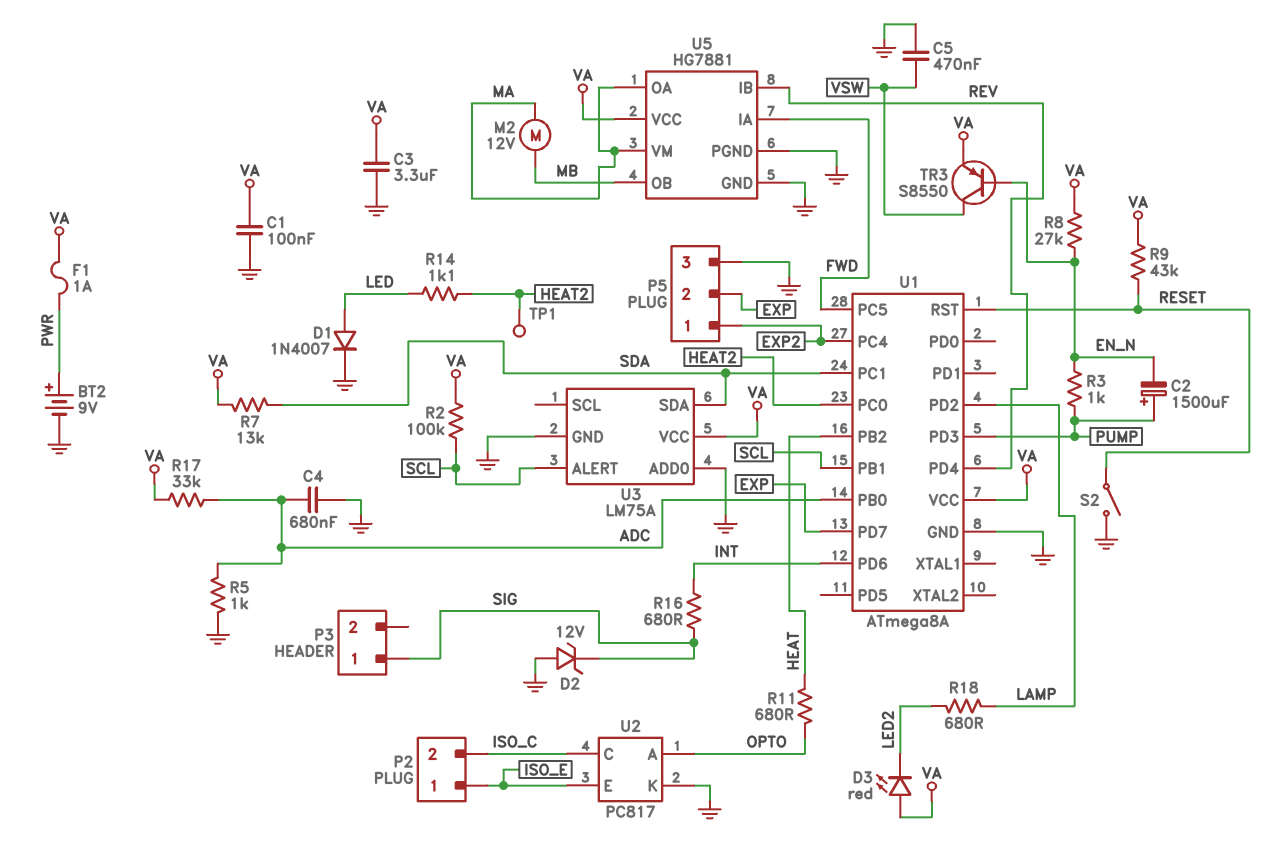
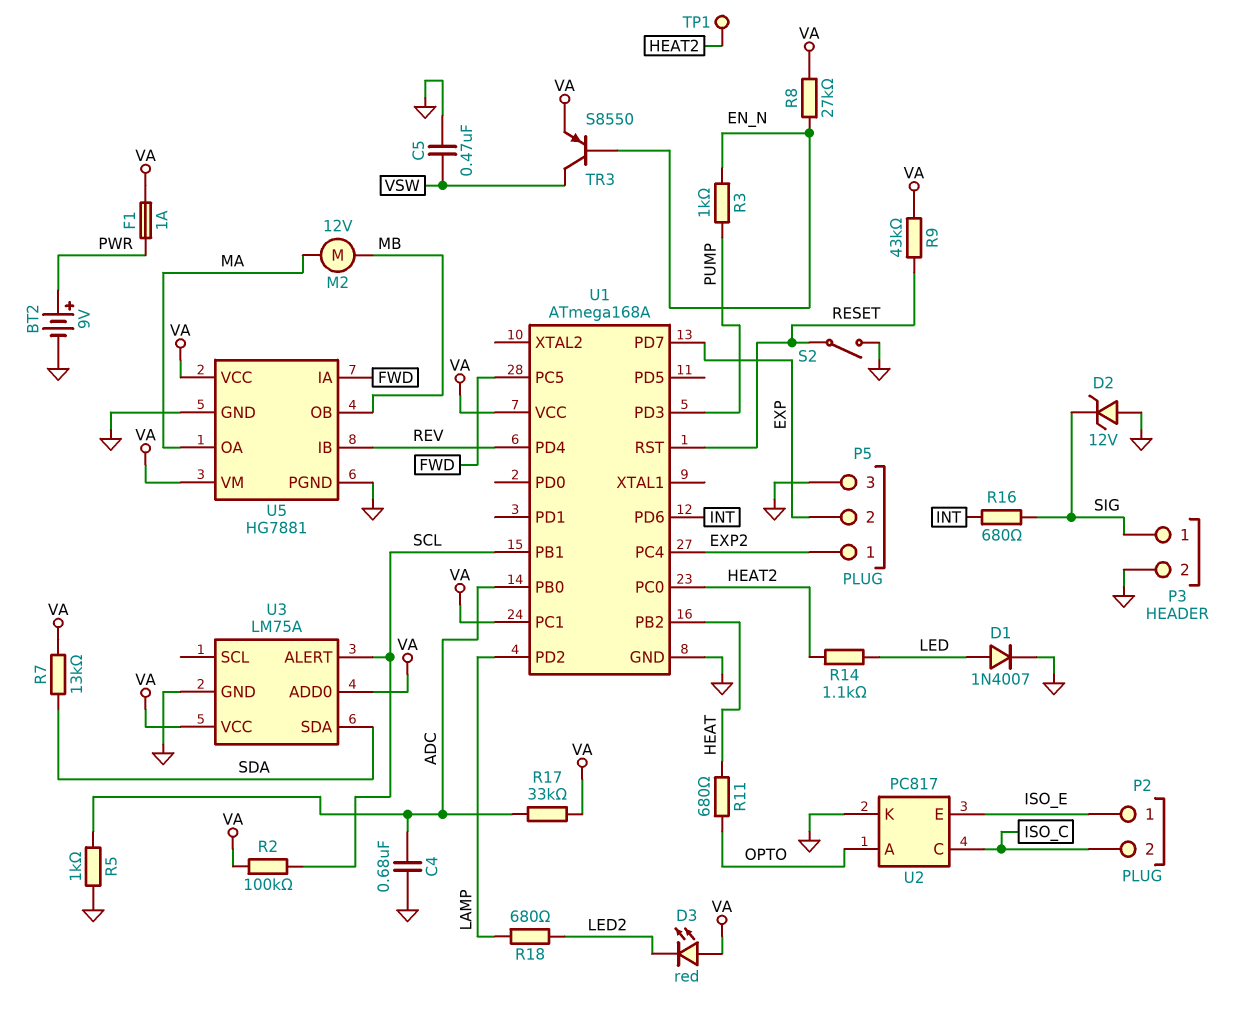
C1: 100nF (GND, VA) -> none
C2: 1500uF (plus PUMP, minus EN_N) -> none
C3: 3.3uF (GND, VA) -> none
P3 pin 2: none -> GND
U1: ATmega8A -> ATmega168A
U1 pin PC1: SDA -> VA
U3 pin ADD0: GND -> VA
U5 pin VM: MA -> VA

